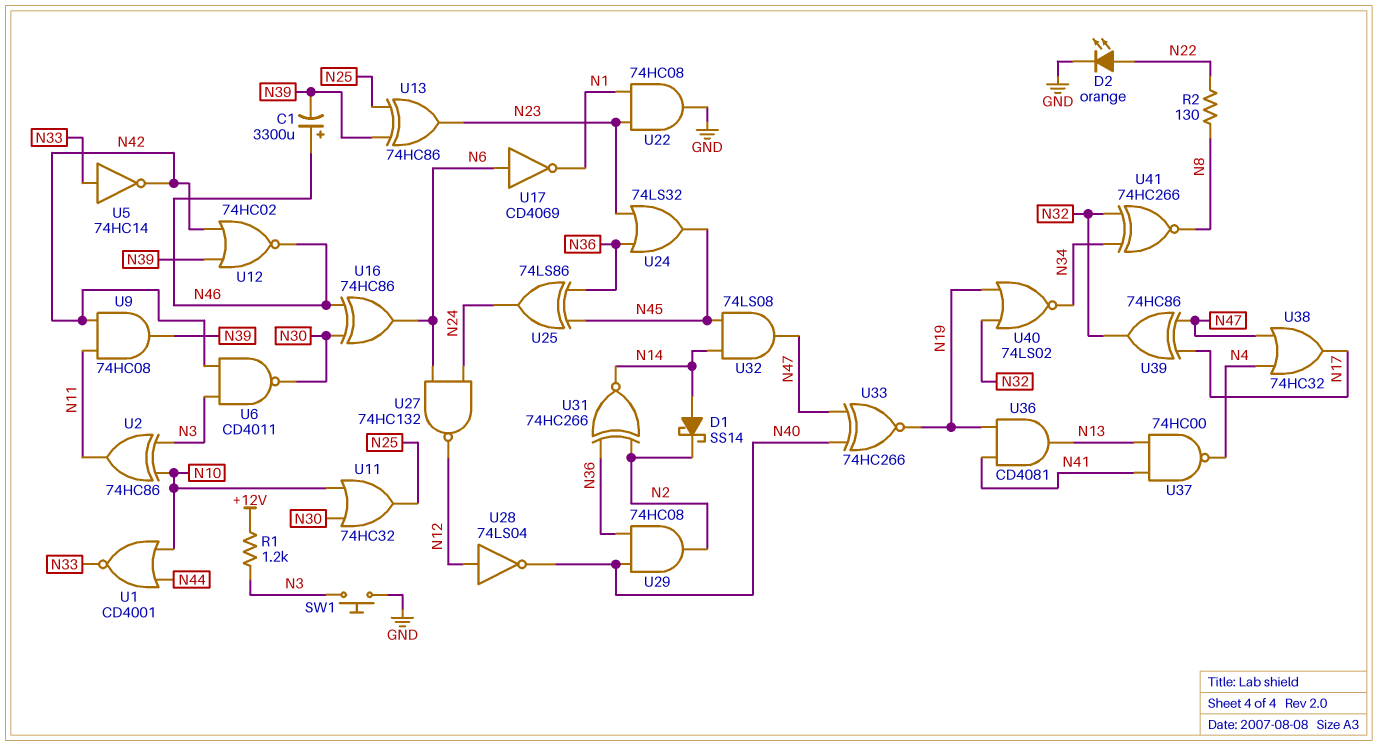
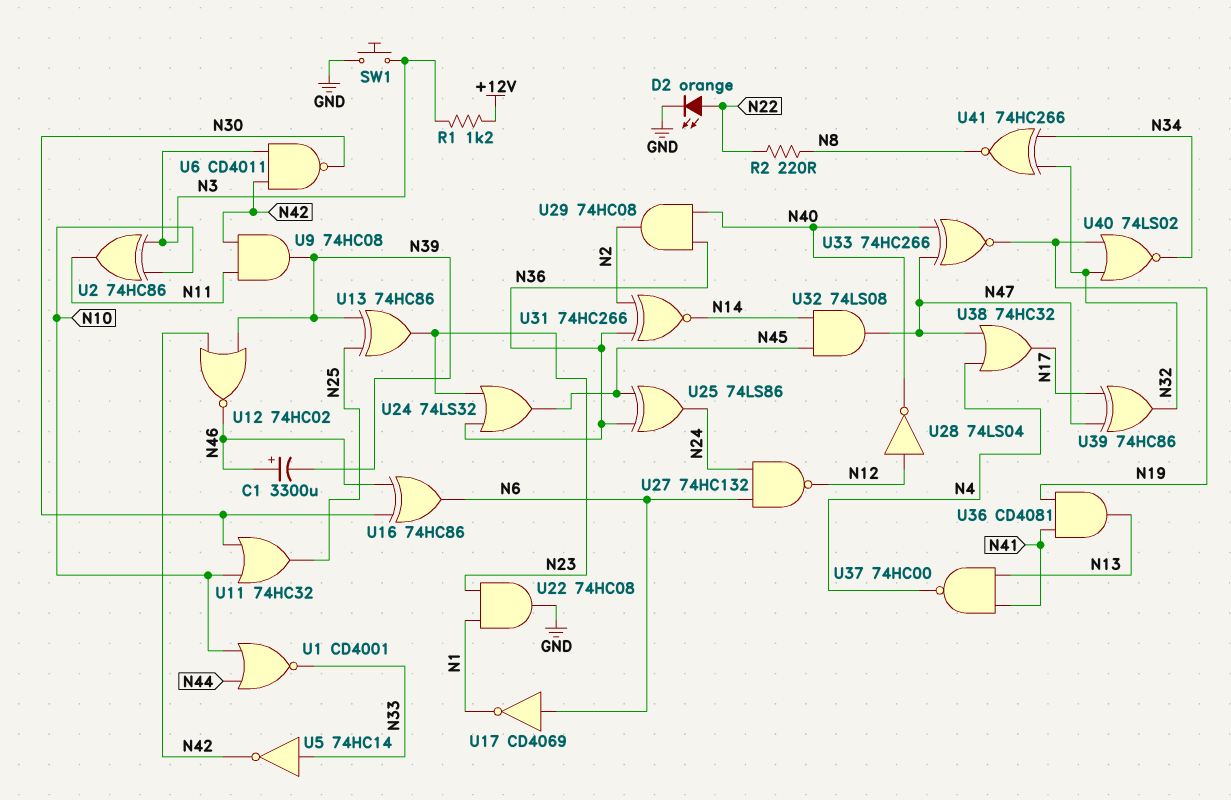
D1: schottky SS14 (A N14, K N2) -> none
R2: 130 (N8, N22) -> 220 (N8, N22)

